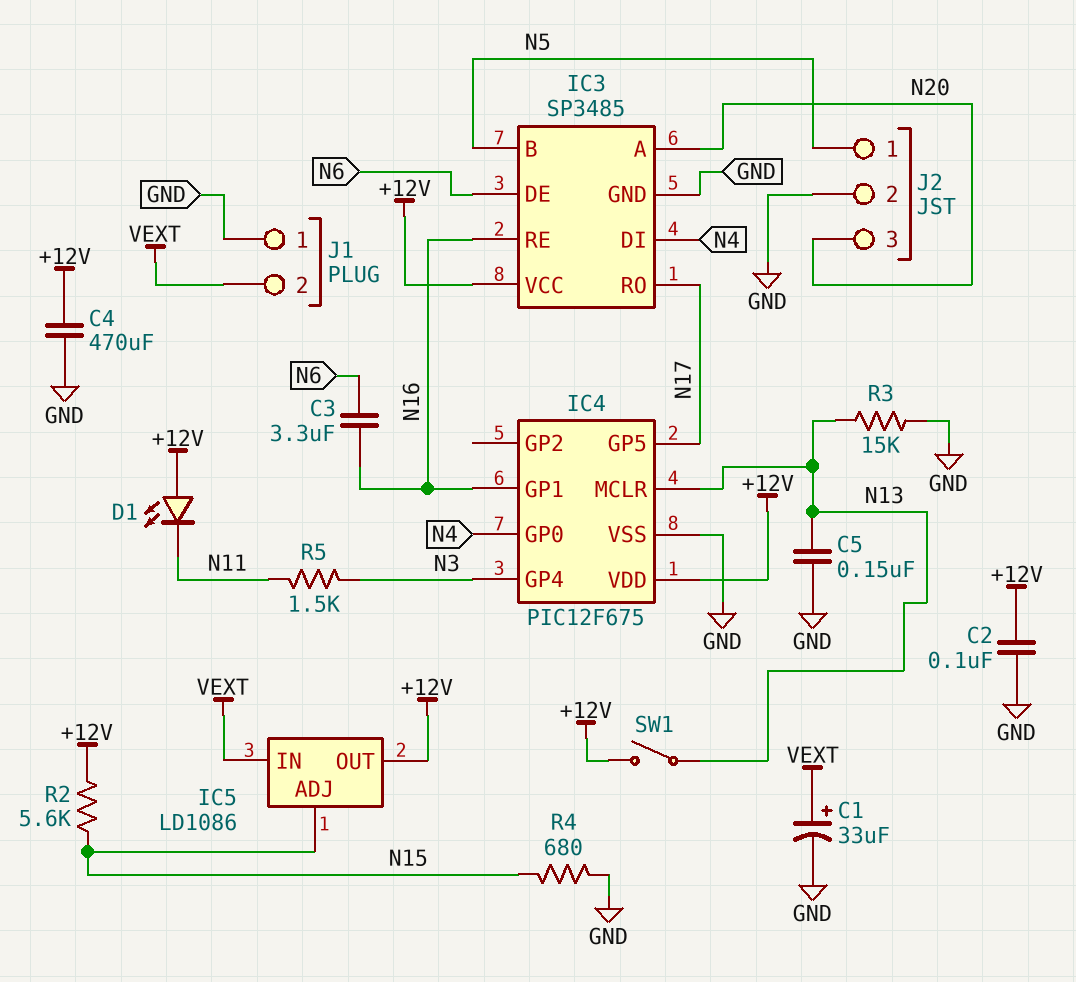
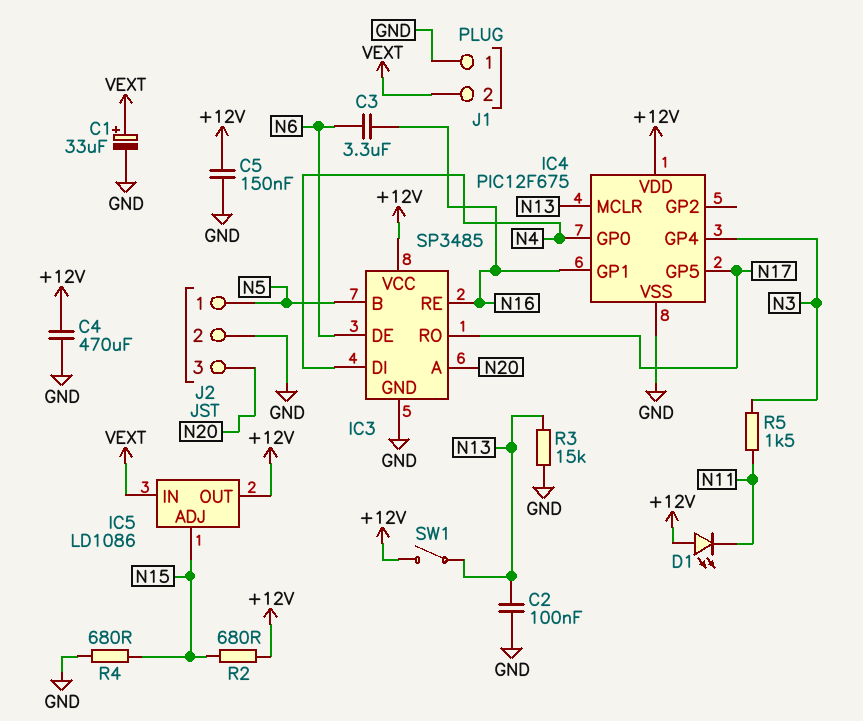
C2: 100nF (+12V, GND) -> 100nF (GND, N13)
C5: 150nF (GND, N13) -> 150nF (+12V, GND)
R2: 5.6k (+12V, N15) -> 680 (+12V, N15)

